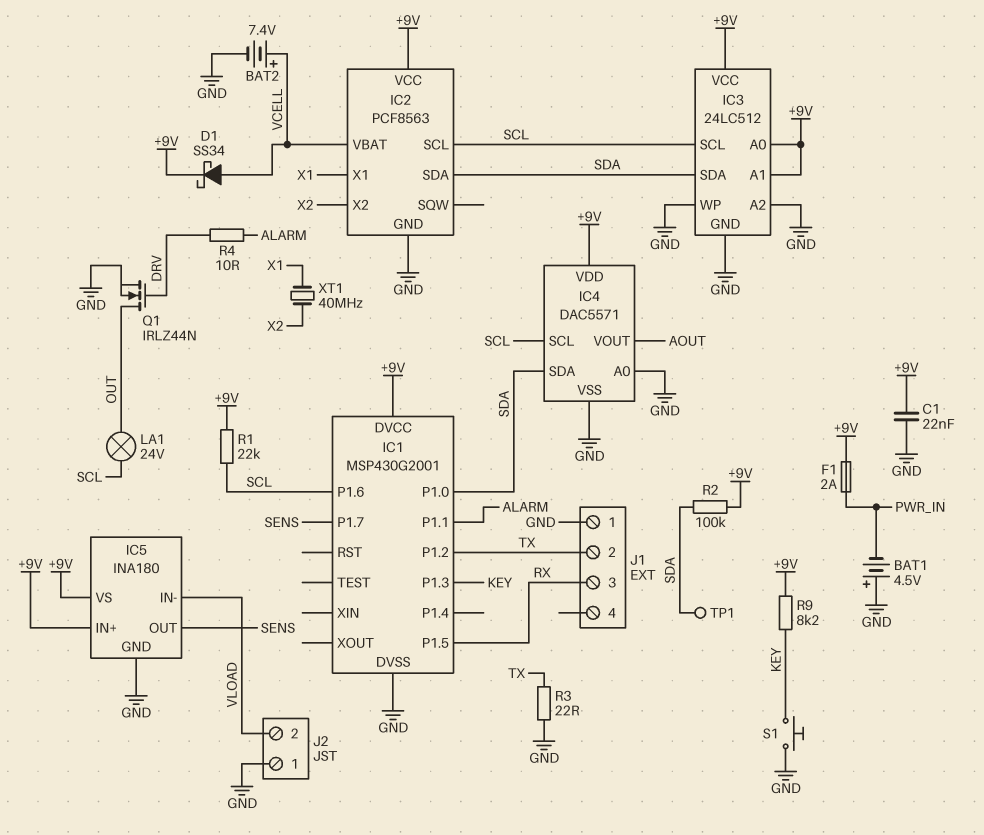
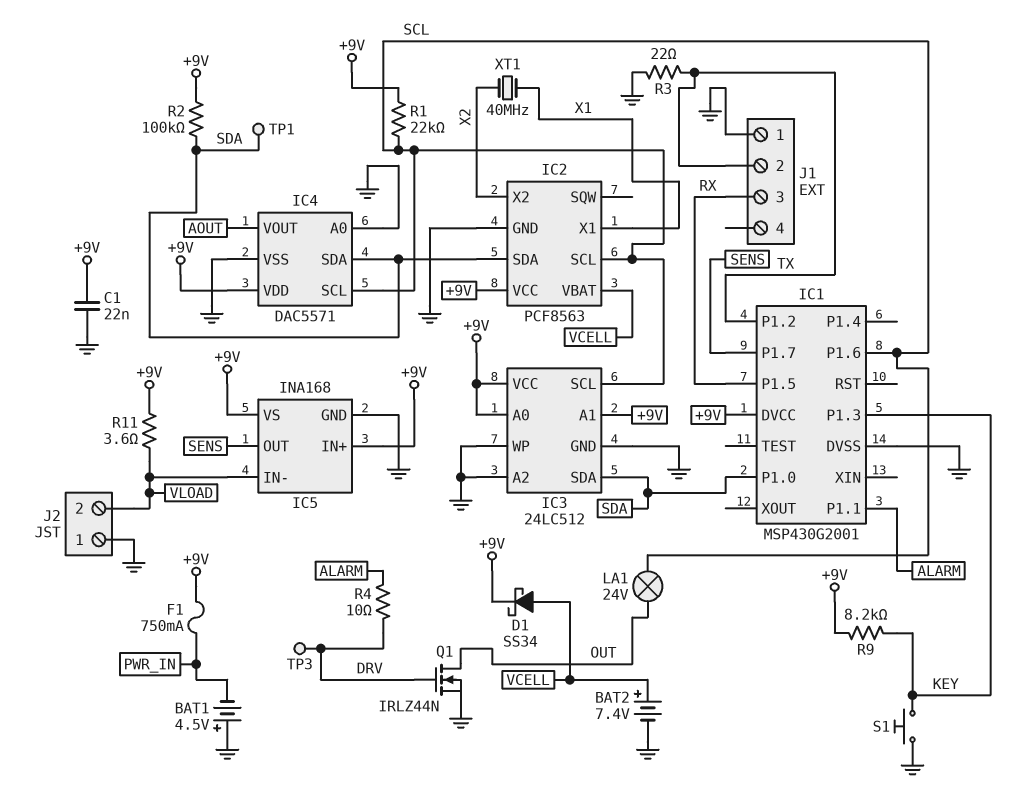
F1: 2A (+9V, PWR_IN) -> 750mA (+9V, PWR_IN)
IC5: INA180 -> INA168
R11: none -> 3.6 (+9V, VLOAD)
TP3: none -> test point (DRV)

